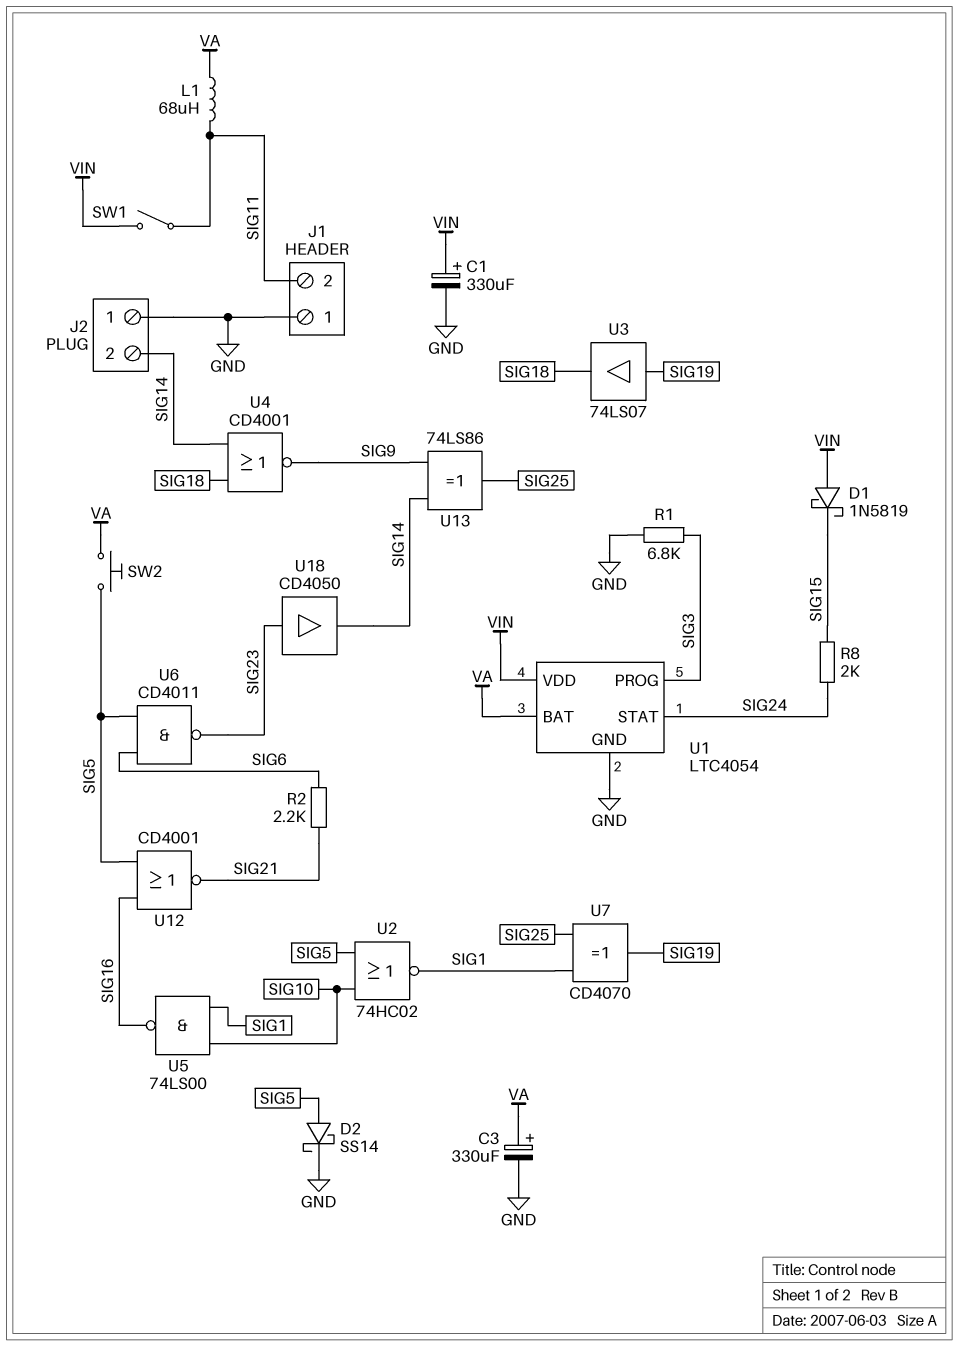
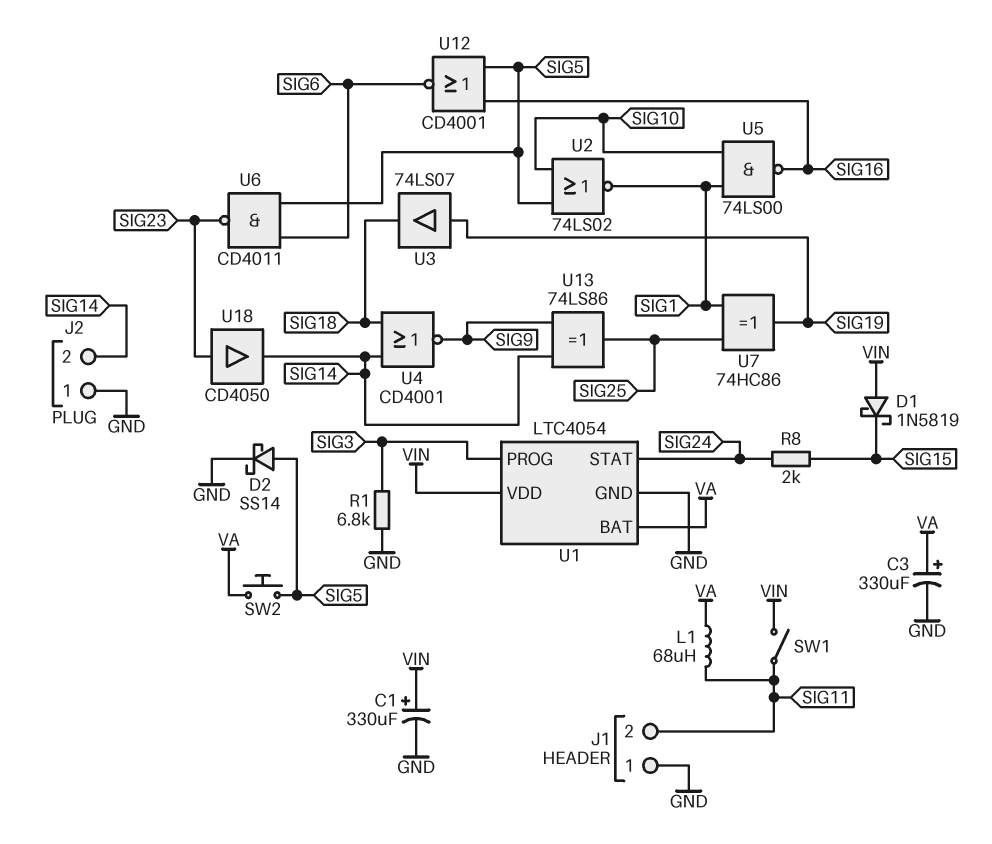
R2: 2.2k (SIG6, SIG21) -> none
U2: NOR 74HC02 (in SIG5, in SIG10, out SIG1) -> NOR 74LS02 (in SIG5, in SIG10, out SIG1)
U7: XOR CD4070 (in SIG1, in SIG25, out SIG19) -> XOR 74HC86 (in SIG1, in SIG25, out SIG19)
U12: NOR CD4001 (in SIG5, in SIG16, out SIG21) -> NOR CD4001 (in SIG5, in SIG16, out SIG6)

